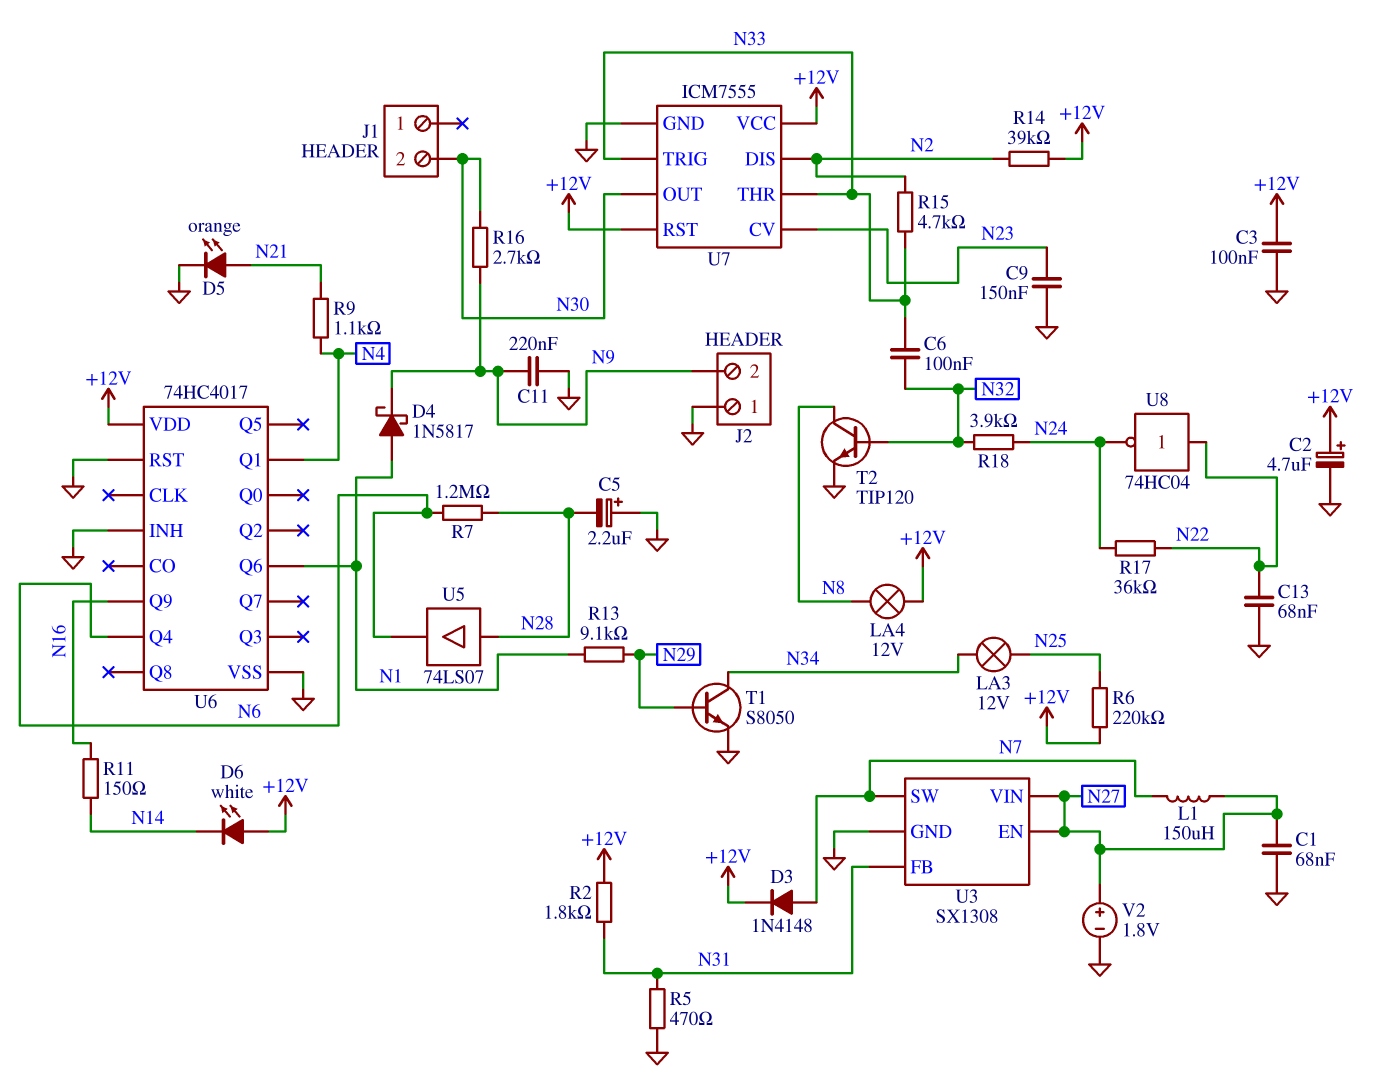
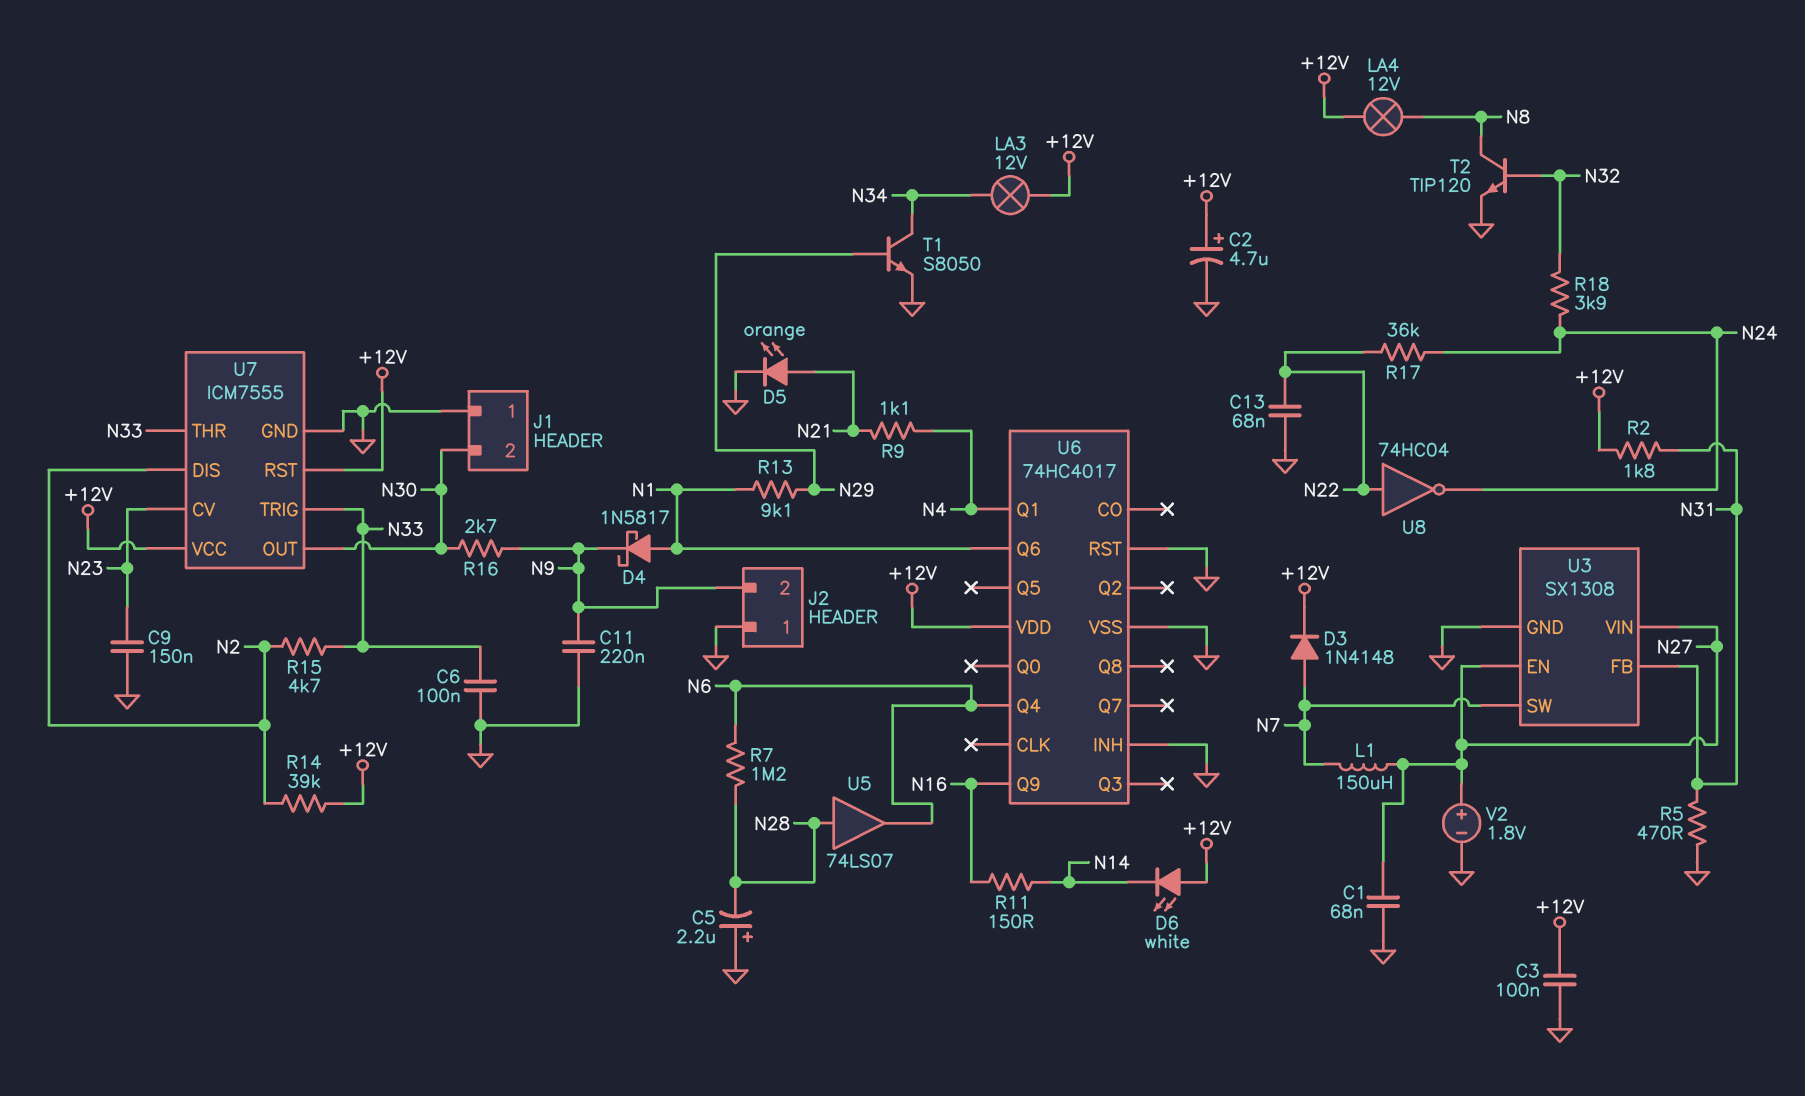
C6: 100nF (N32, N33) -> 100nF (GND, N33)
J1 pin 1: none -> GND
LA3: lamp 12V (N25, N34) -> lamp 12V (+12V, N34)
R6: 220k (+12V, N25) -> none

